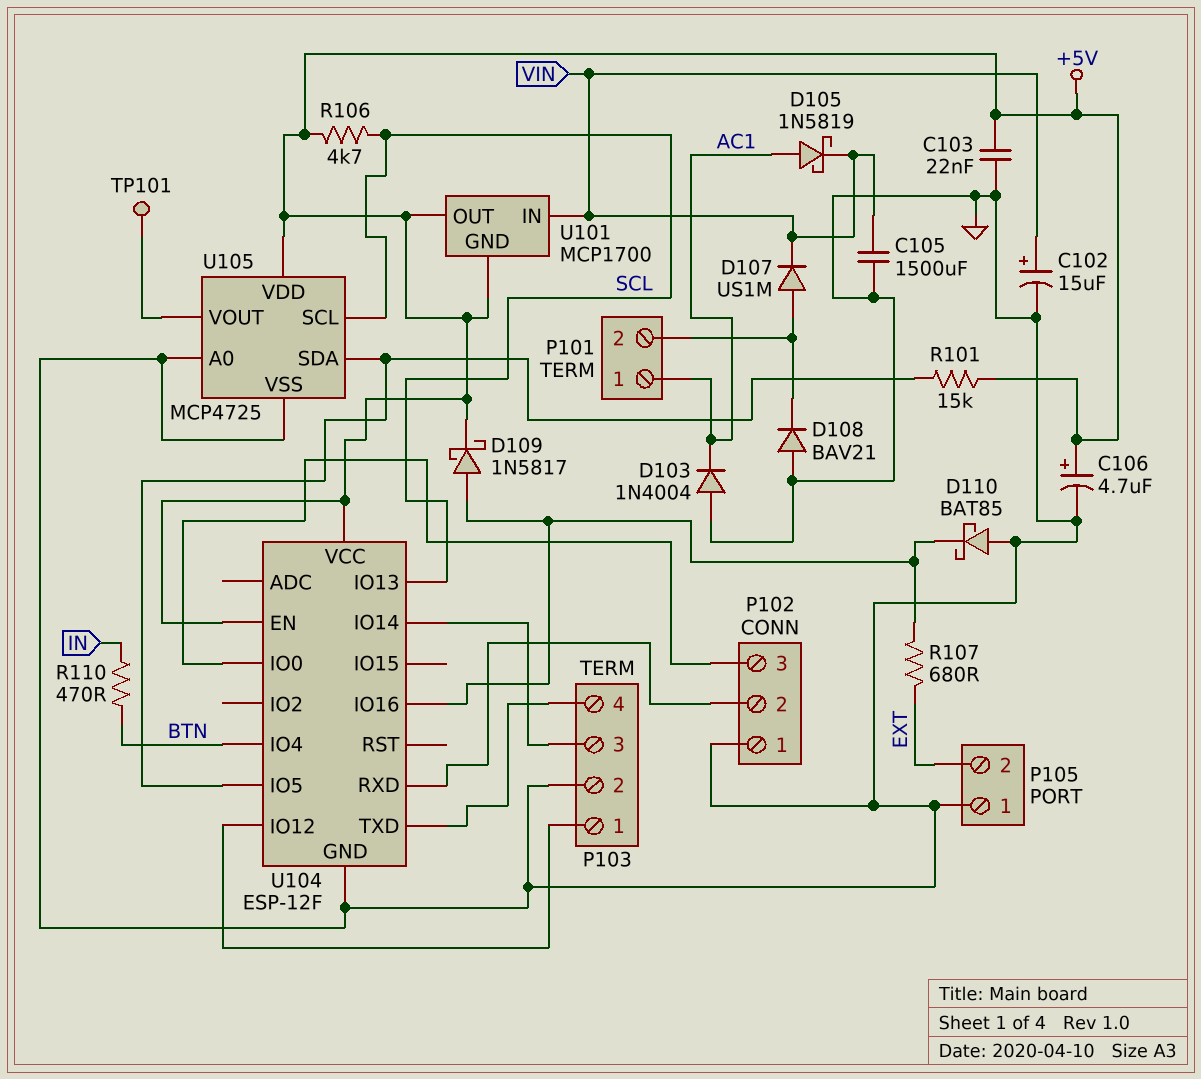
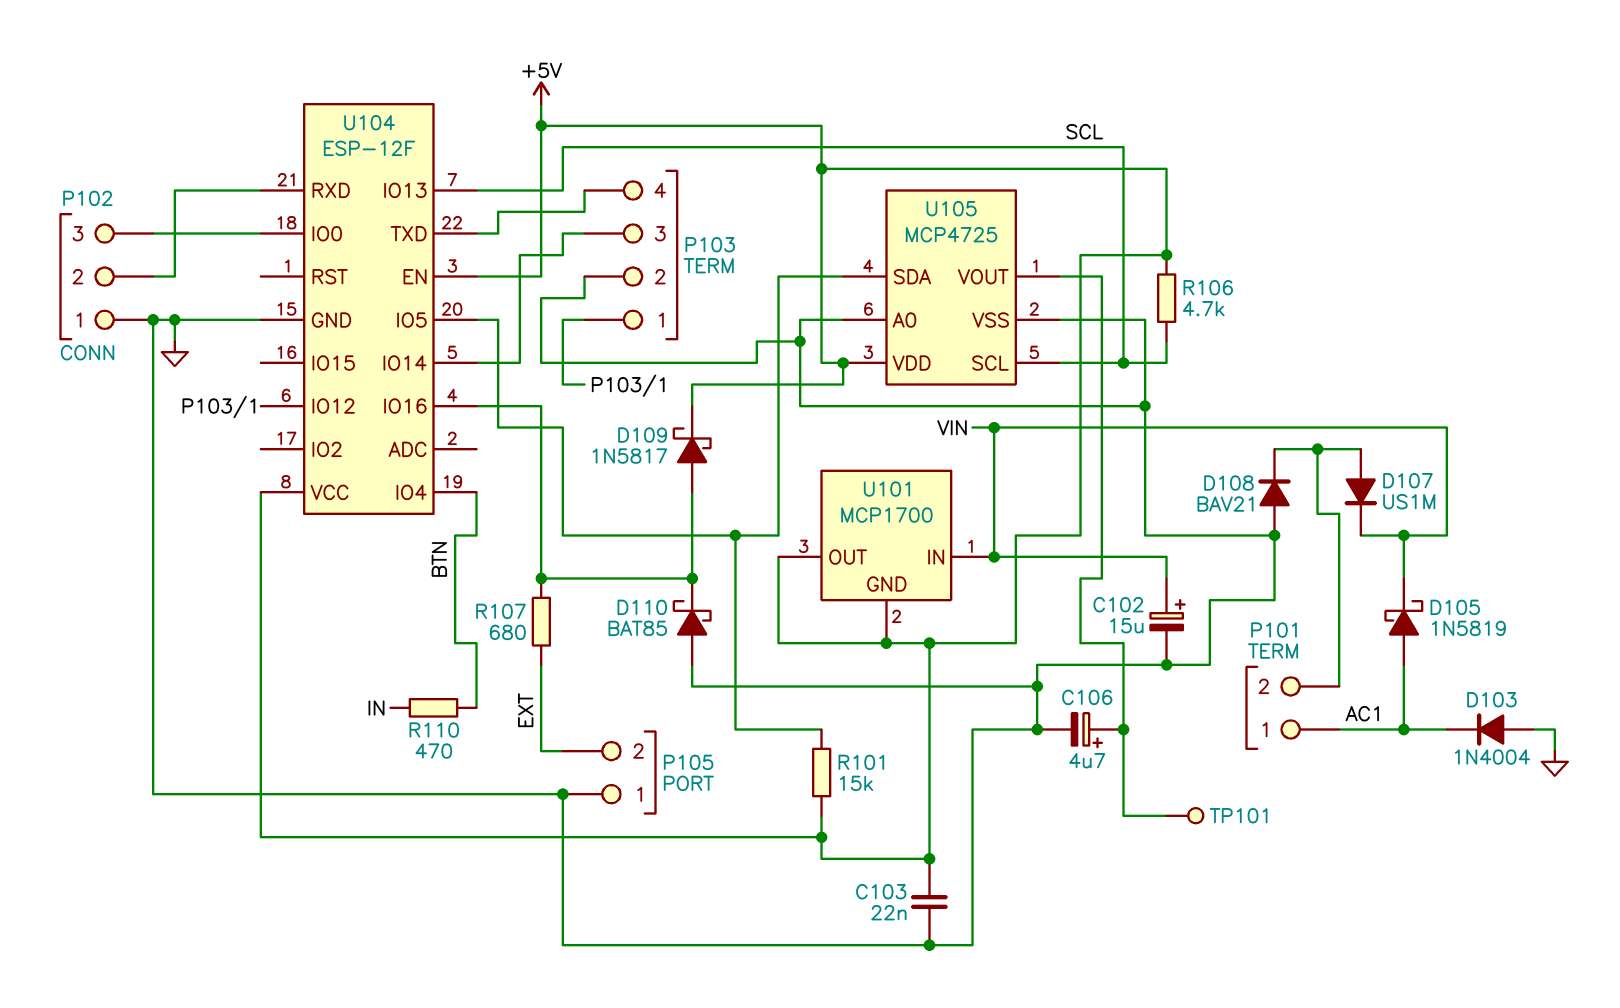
C105: 1500uF (GND, VIN) -> none
C106: 4.7uF (plus +5V, minus GND) -> 4.7uF (plus U105/VOUT, minus GND)

